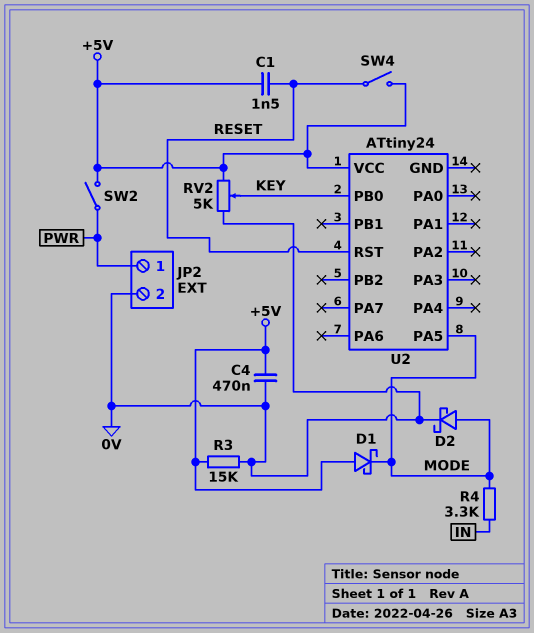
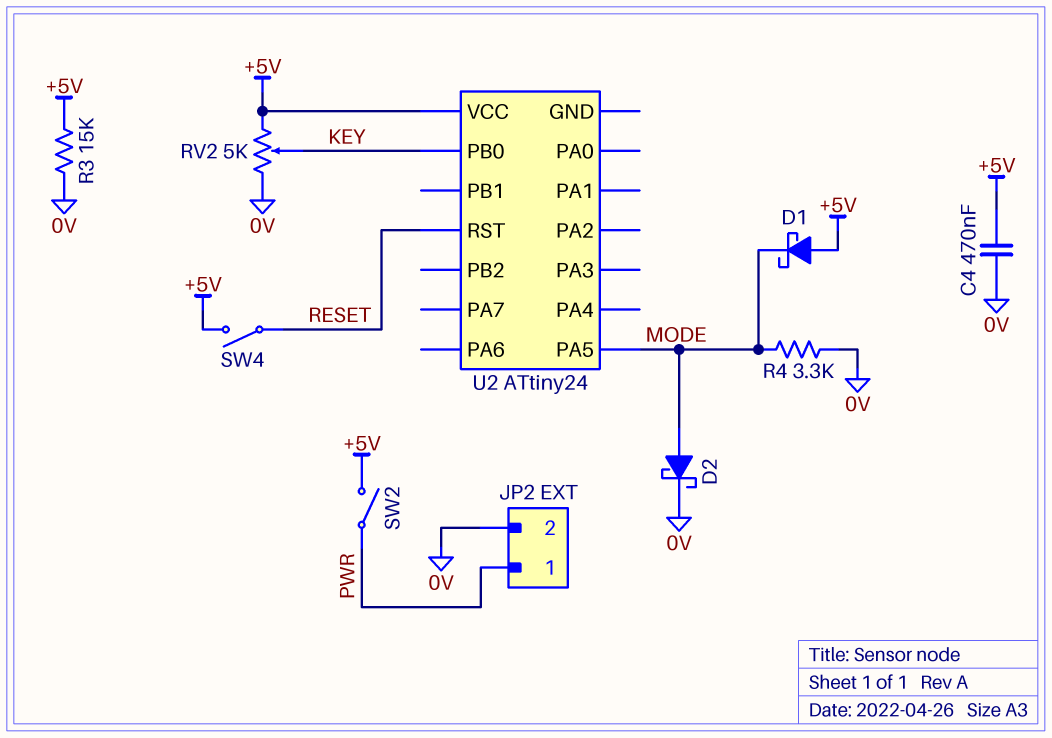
C1: 1.5nF (+5V, RESET) -> none
R4: 3.3k (IN, MODE) -> 3.3k (0V, MODE)

